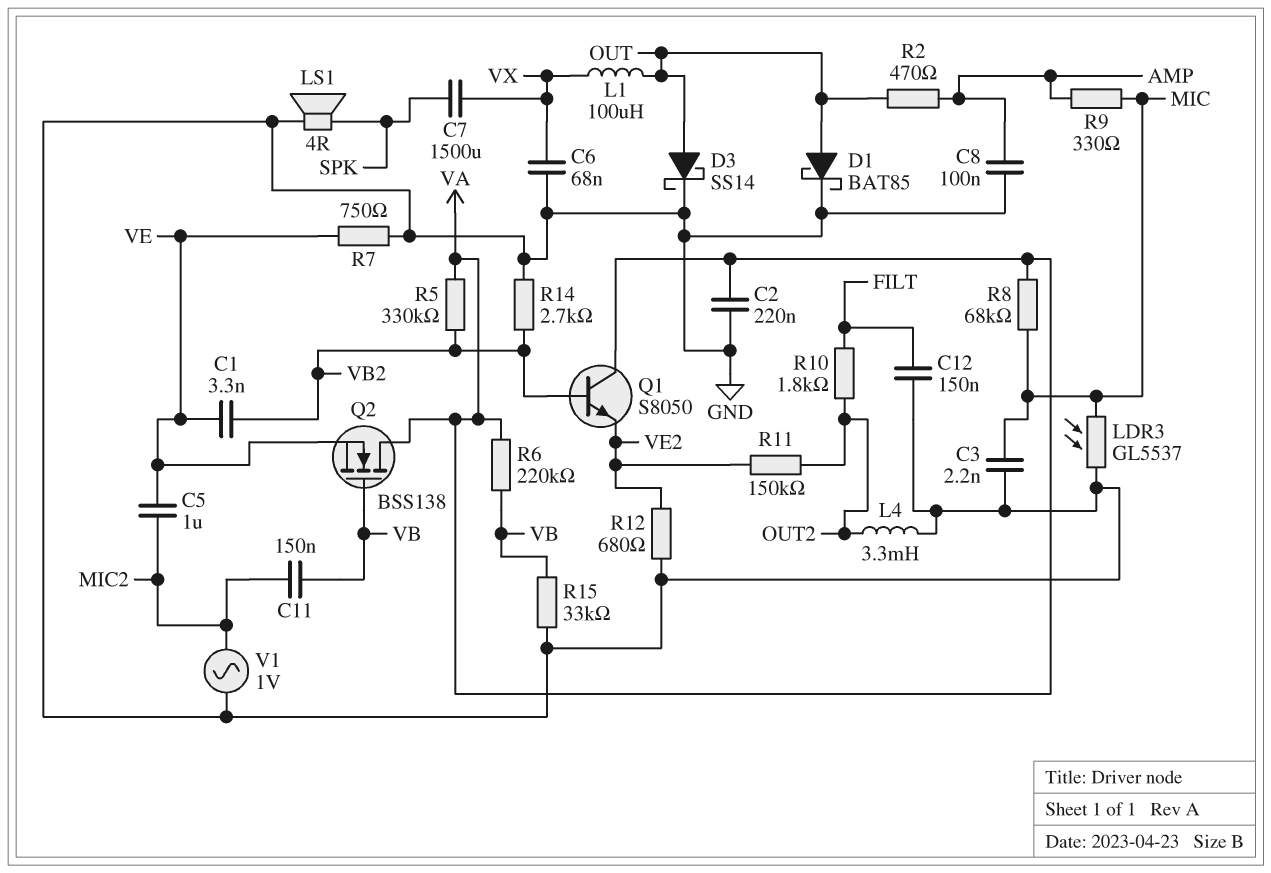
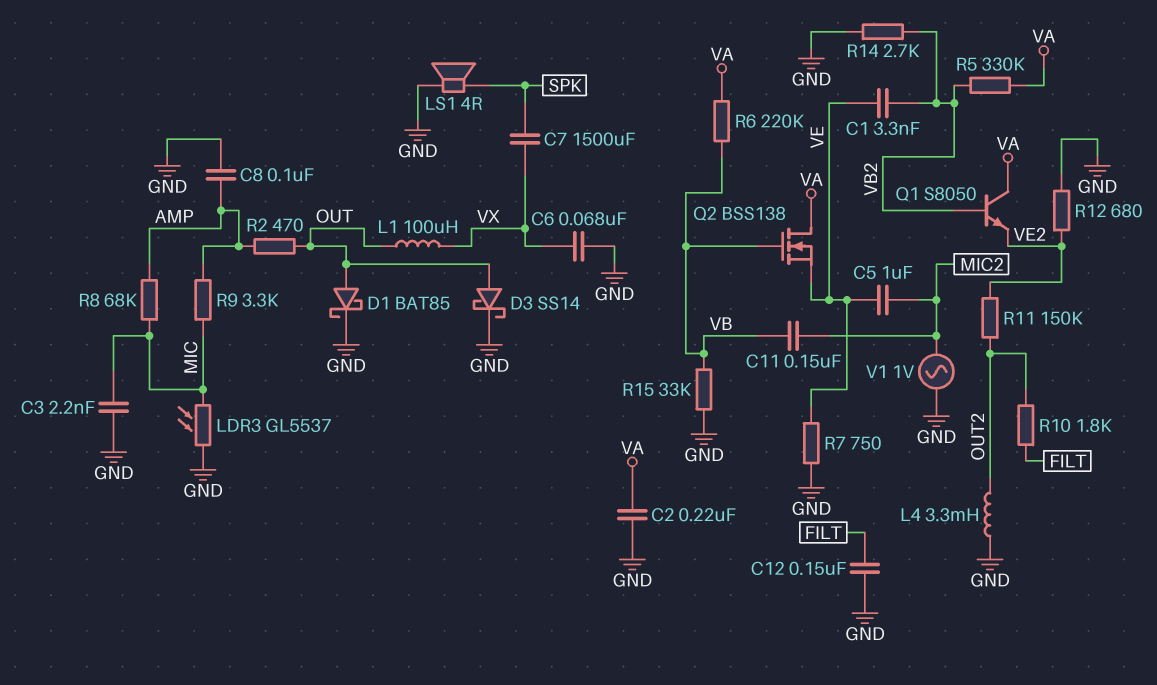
R8: 68k (MIC, VA) -> 68k (AMP, MIC)
R9: 330 (AMP, MIC) -> 3.3k (AMP, MIC)

